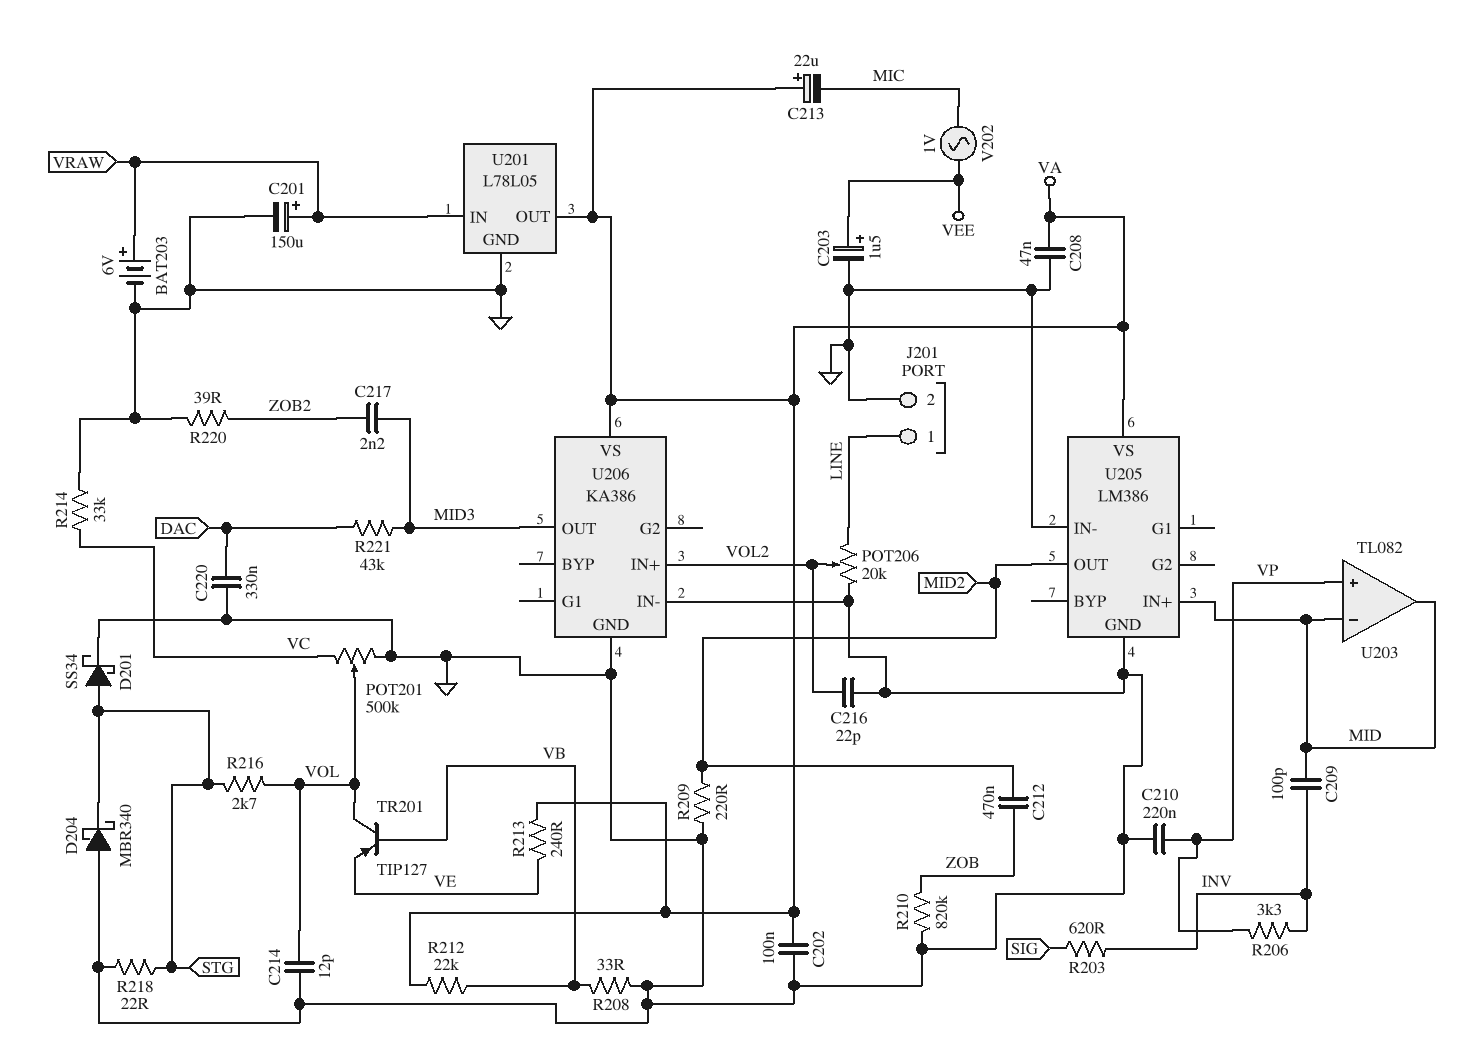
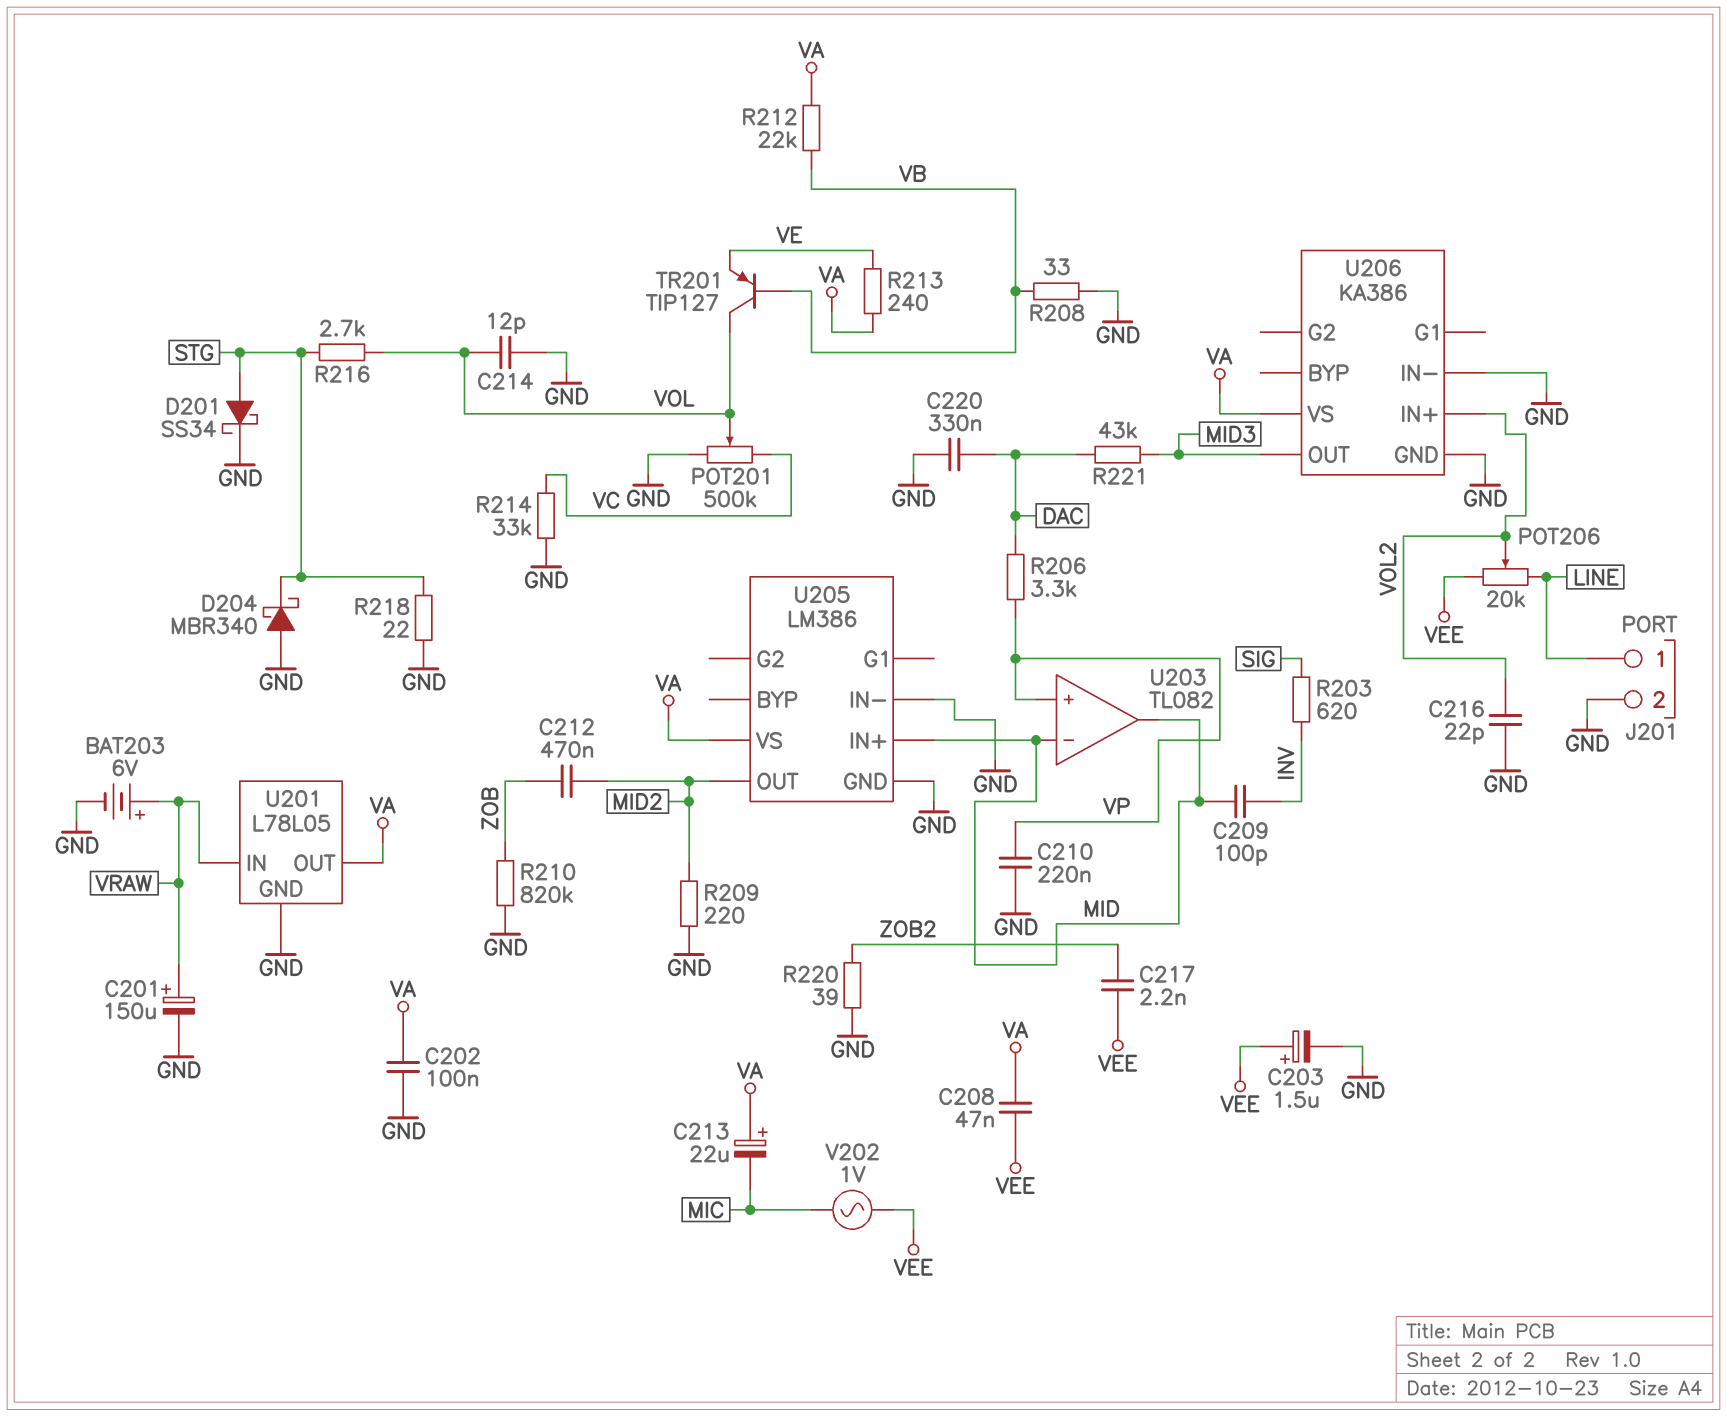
C208: 47nF (GND, VA) -> 47nF (VA, VEE)
C217: 2.2nF (MID3, ZOB2) -> 2.2nF (VEE, ZOB2)
POT206: 20k (GND, LINE, wiper VOL2) -> 20k (LINE, VEE, wiper VOL2)
R206: 3.3k (INV, VP) -> 3.3k (DAC, VP)

